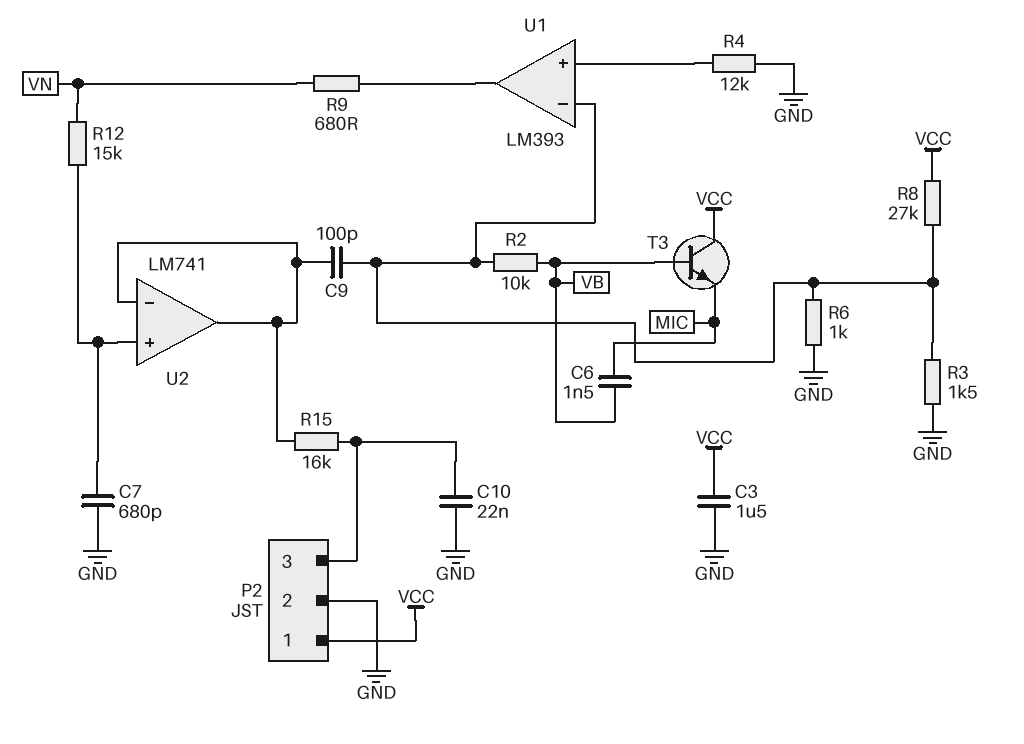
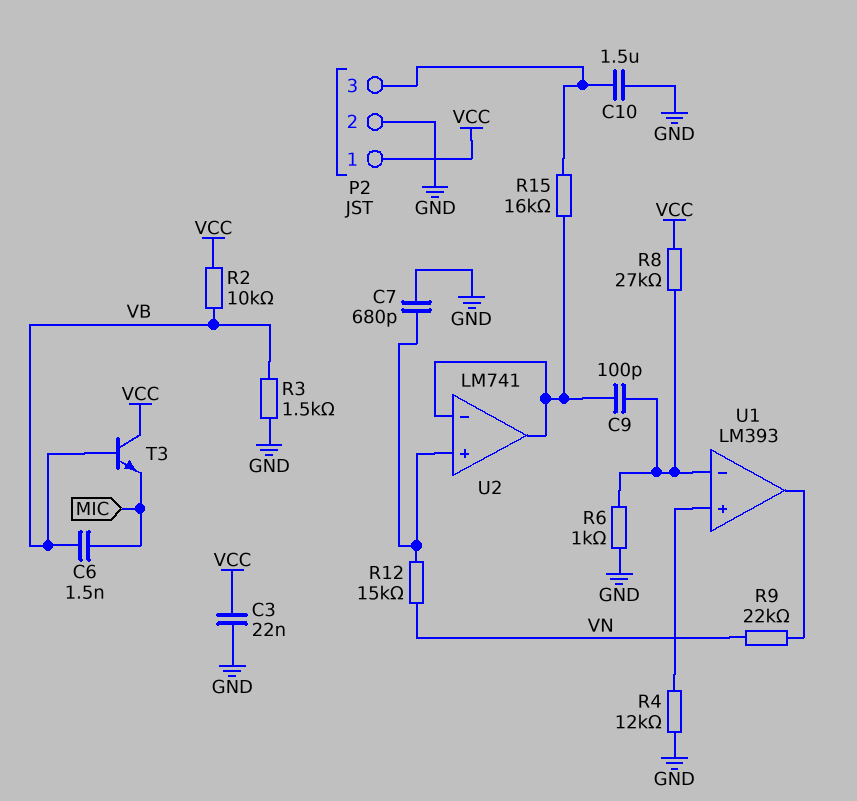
C3: 1.5uF (GND, VCC) -> 22nF (GND, VCC)
C10: 22nF (GND, P2/3) -> 1.5uF (GND, P2/3)
R2: 10k (U1/in-, VB) -> 10k (VB, VCC)
R3: 1.5k (GND, U1/in-) -> 1.5k (GND, VB)
R9: 680 (U1/out, VN) -> 22k (U1/out, VN)

